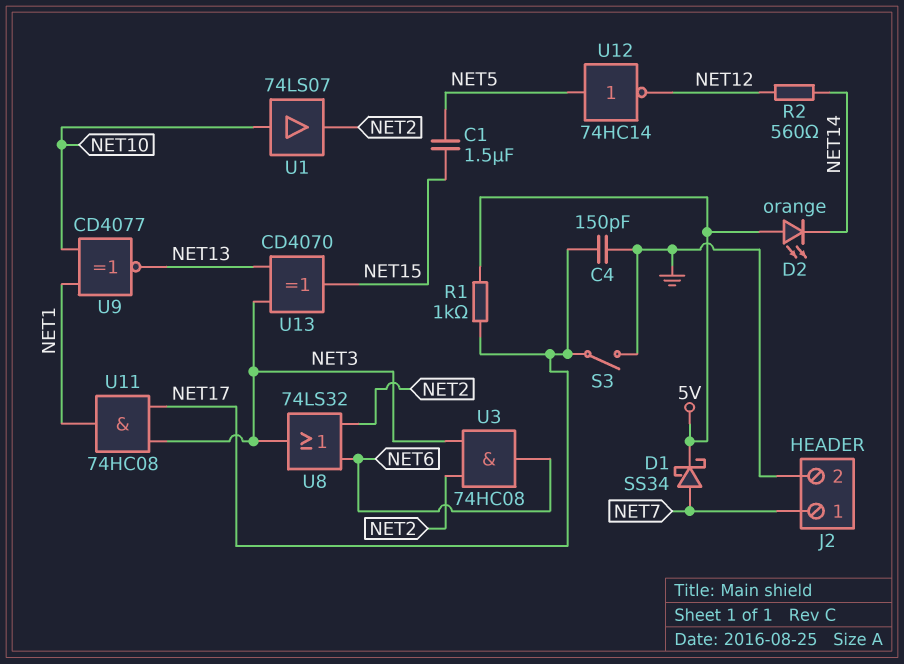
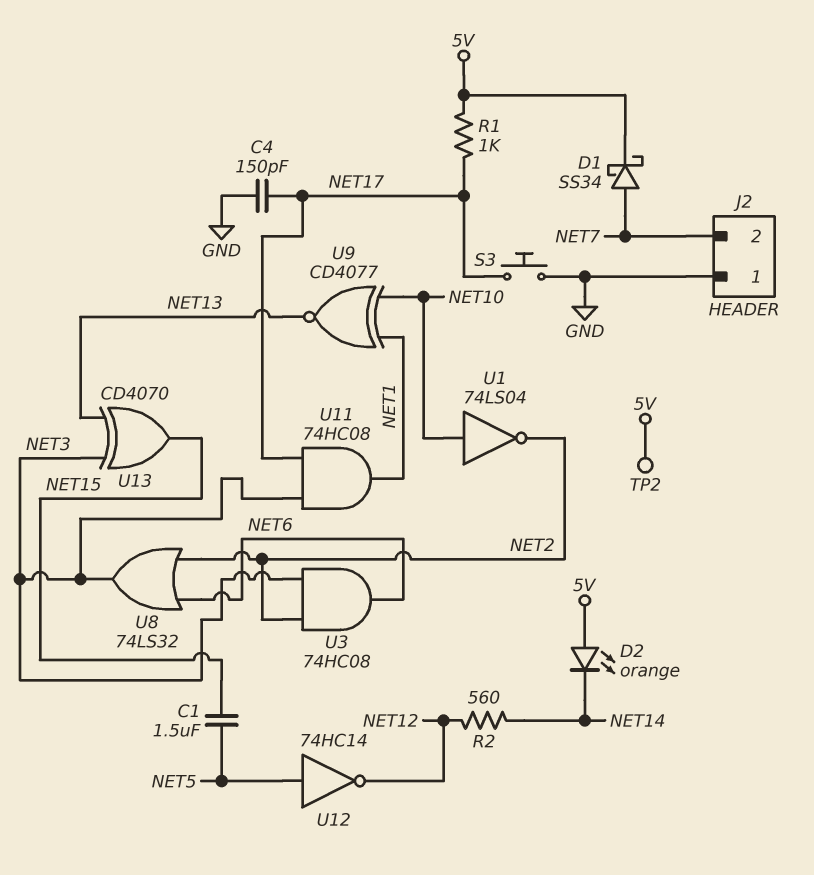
J2 pin 1: NET7 -> GND
J2 pin 2: GND -> NET7
S3: switch (GND, NET17) -> button (GND, NET17)
TP2: none -> test point (5V)
U1: buffer 74LS07 (in NET10, out NET2) -> NOT 74LS04 (in NET10, out NET2)

